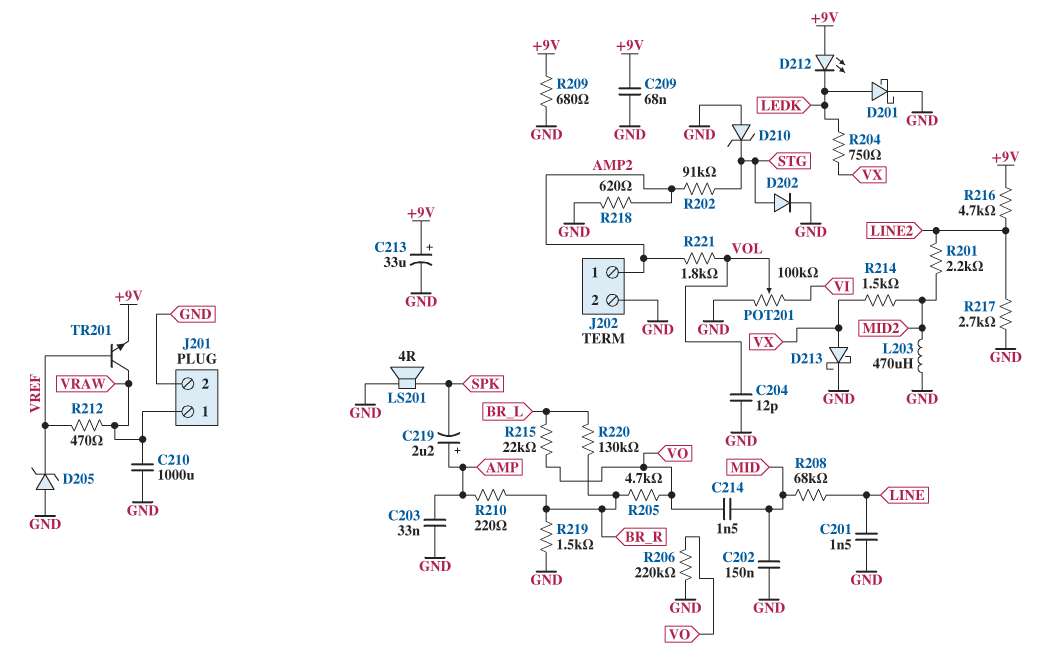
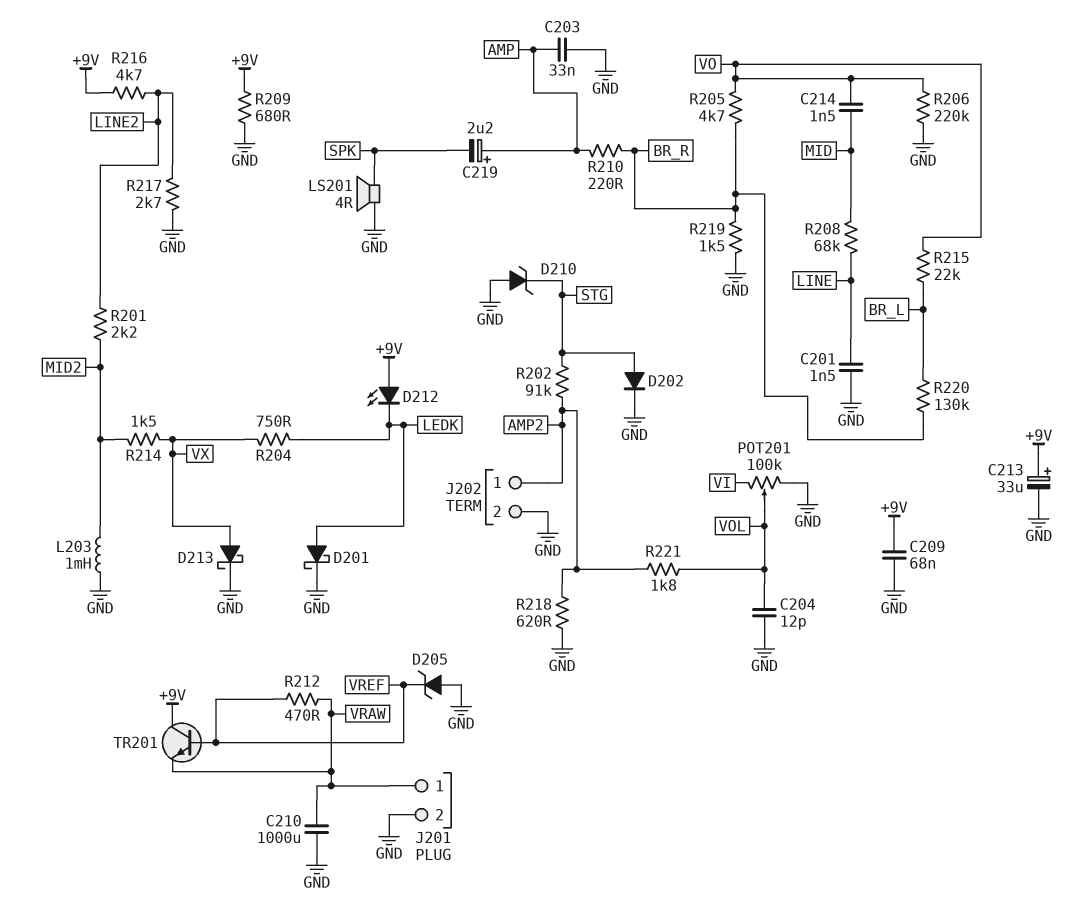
C202: 150nF (GND, MID) -> none
L203: 470uH (GND, MID2) -> 1mH (GND, MID2)
TR201: NPN (B VREF, C VRAW, E +9V) -> NPN (B VREF, C +9V, E VRAW)

